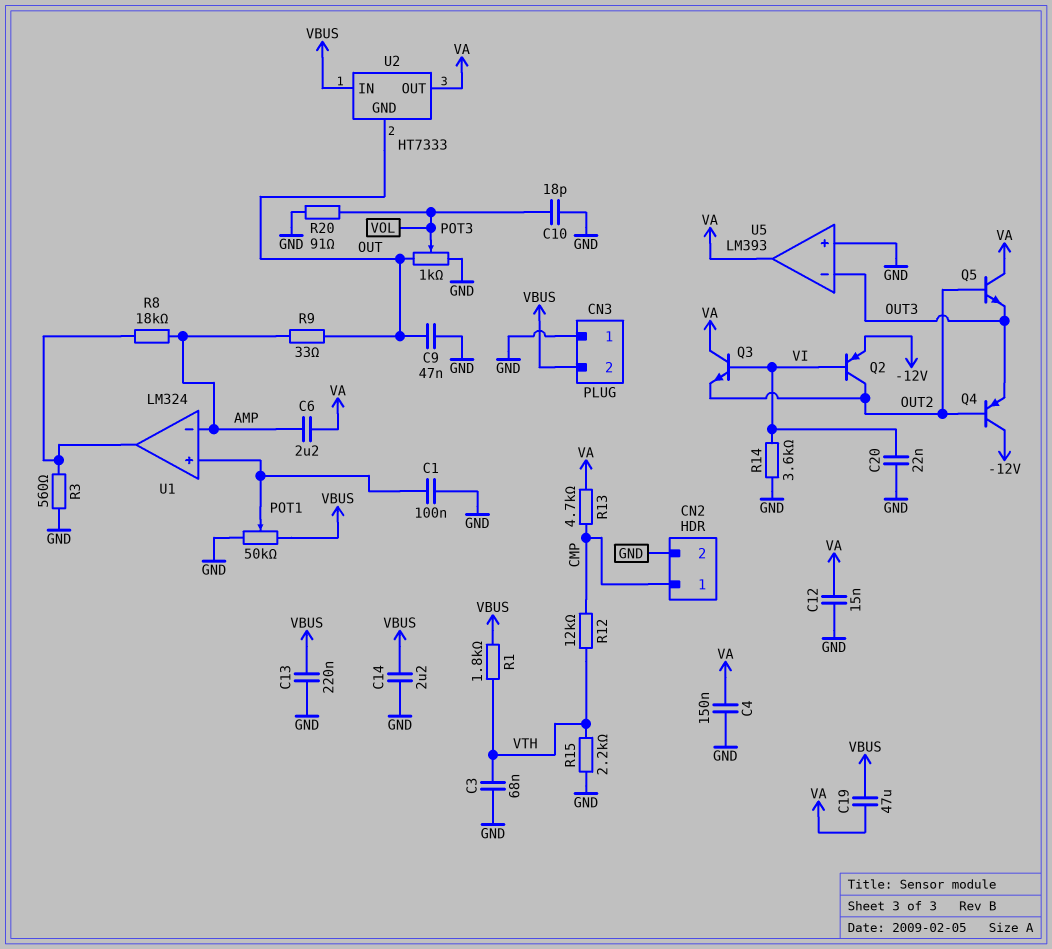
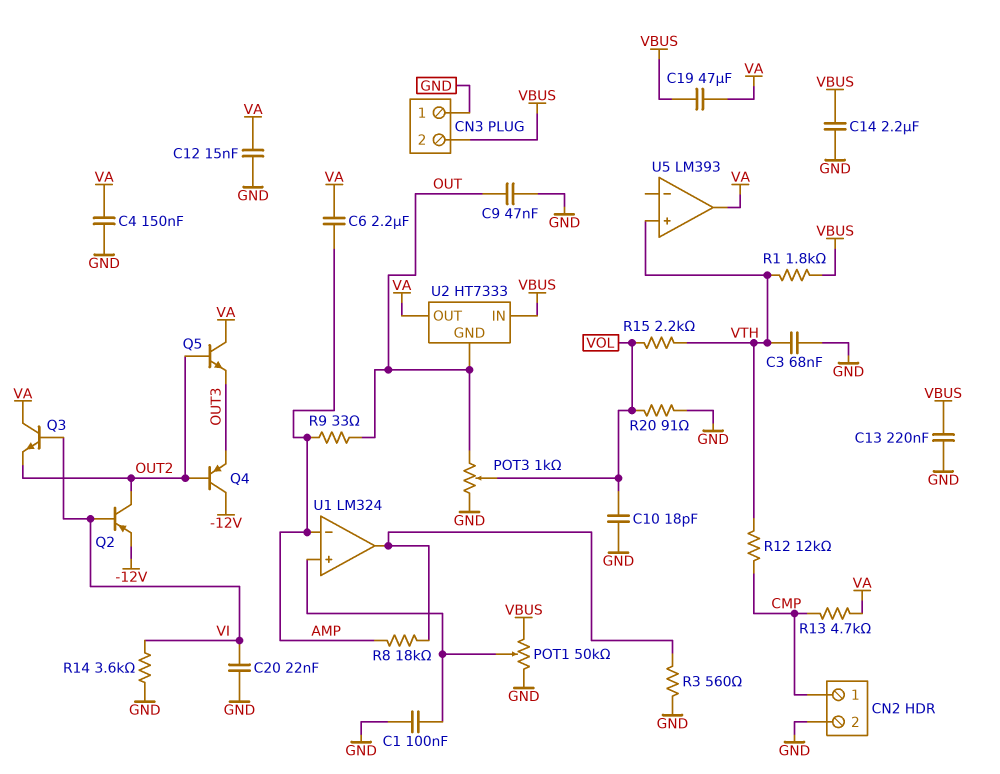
R15: 2.2k (GND, VTH) -> 2.2k (VOL, VTH)
U5 pin in+: GND -> VTH
U5 pin in-: OUT3 -> none

